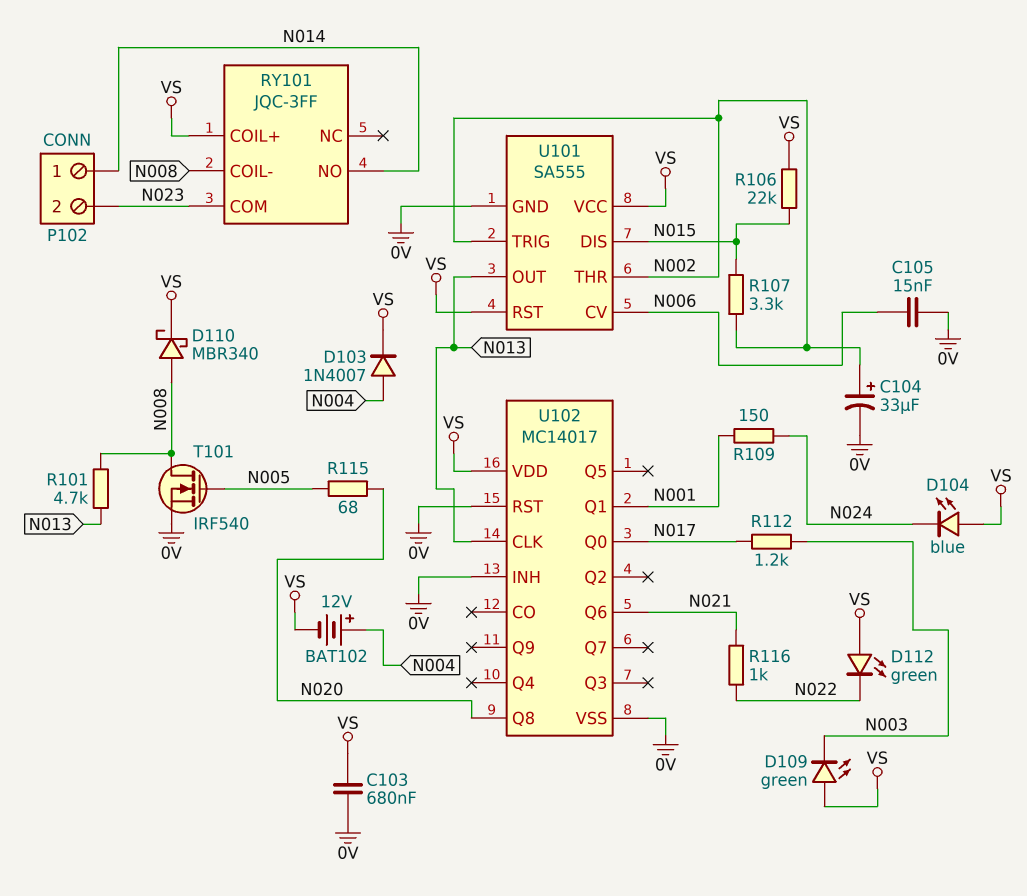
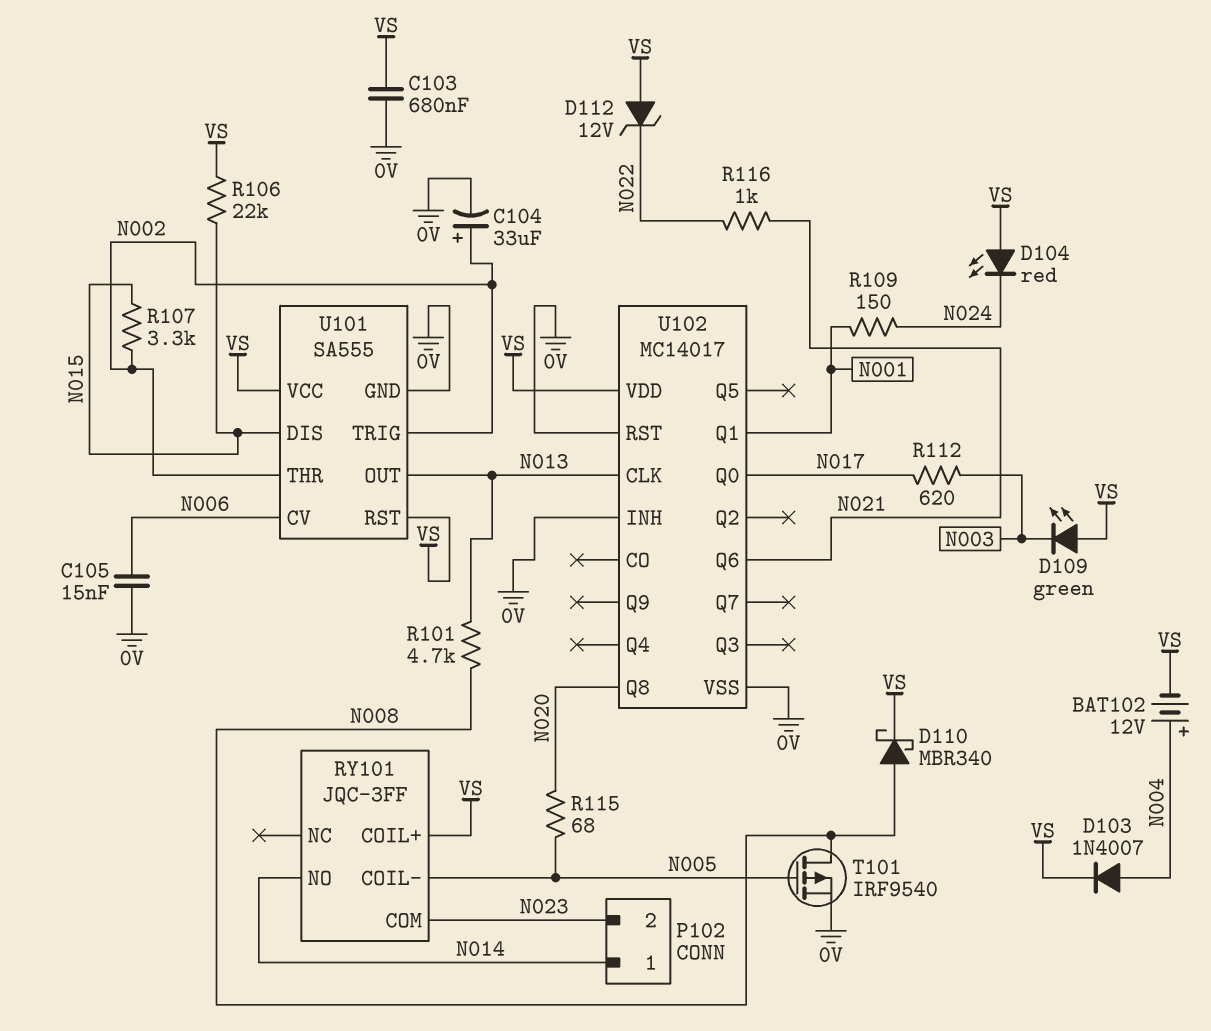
D104: LED blue (A VS, K N024) -> LED red (A VS, K N024)
D112: LED green (A VS, K N022) -> zener 12V (A VS, K N022)
R112: 1.2k (N003, N017) -> 620 (N003, N017)
RY101 pin COIL-: N008 -> N005
T101: NMOS IRF540 (G N005, D N008, S 0V) -> PMOS IRF9540 (G N005, D N008, S 0V)

